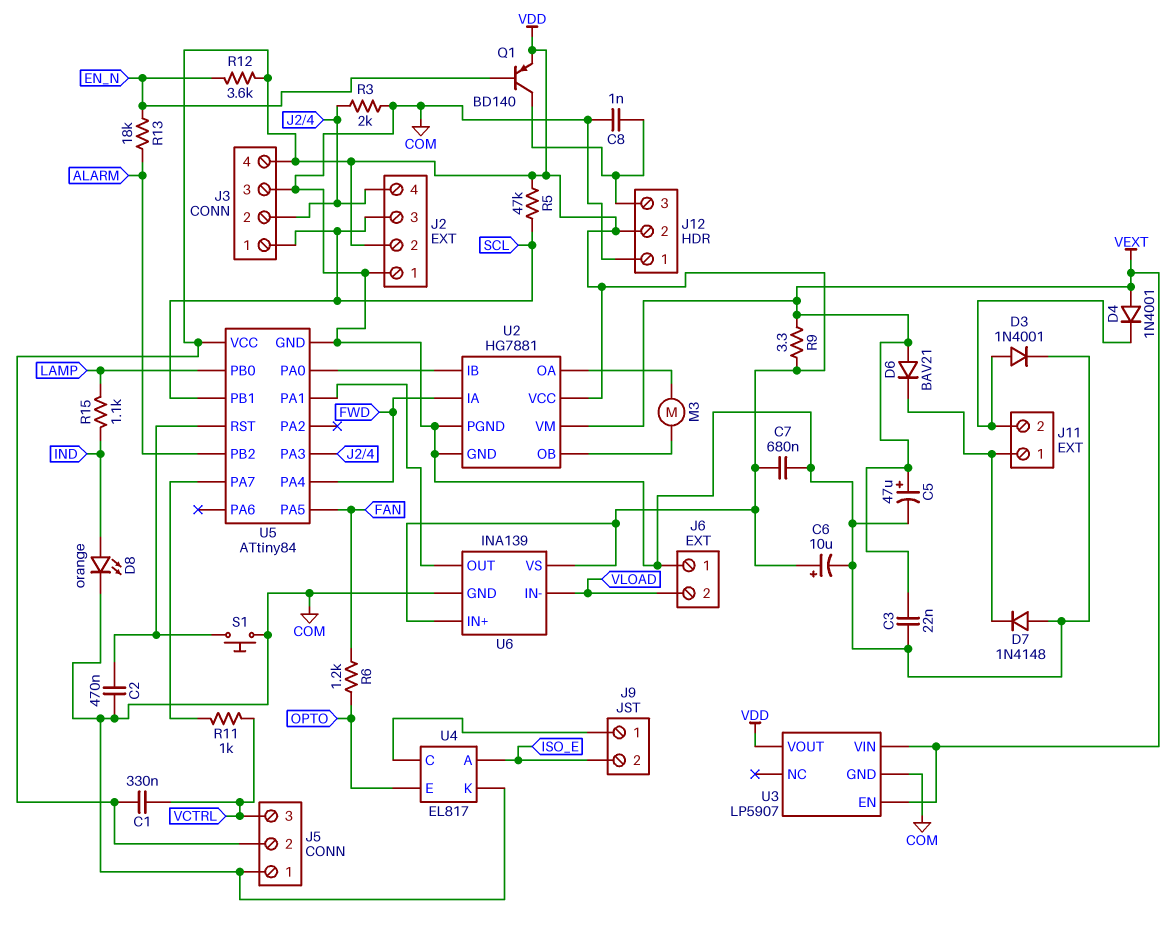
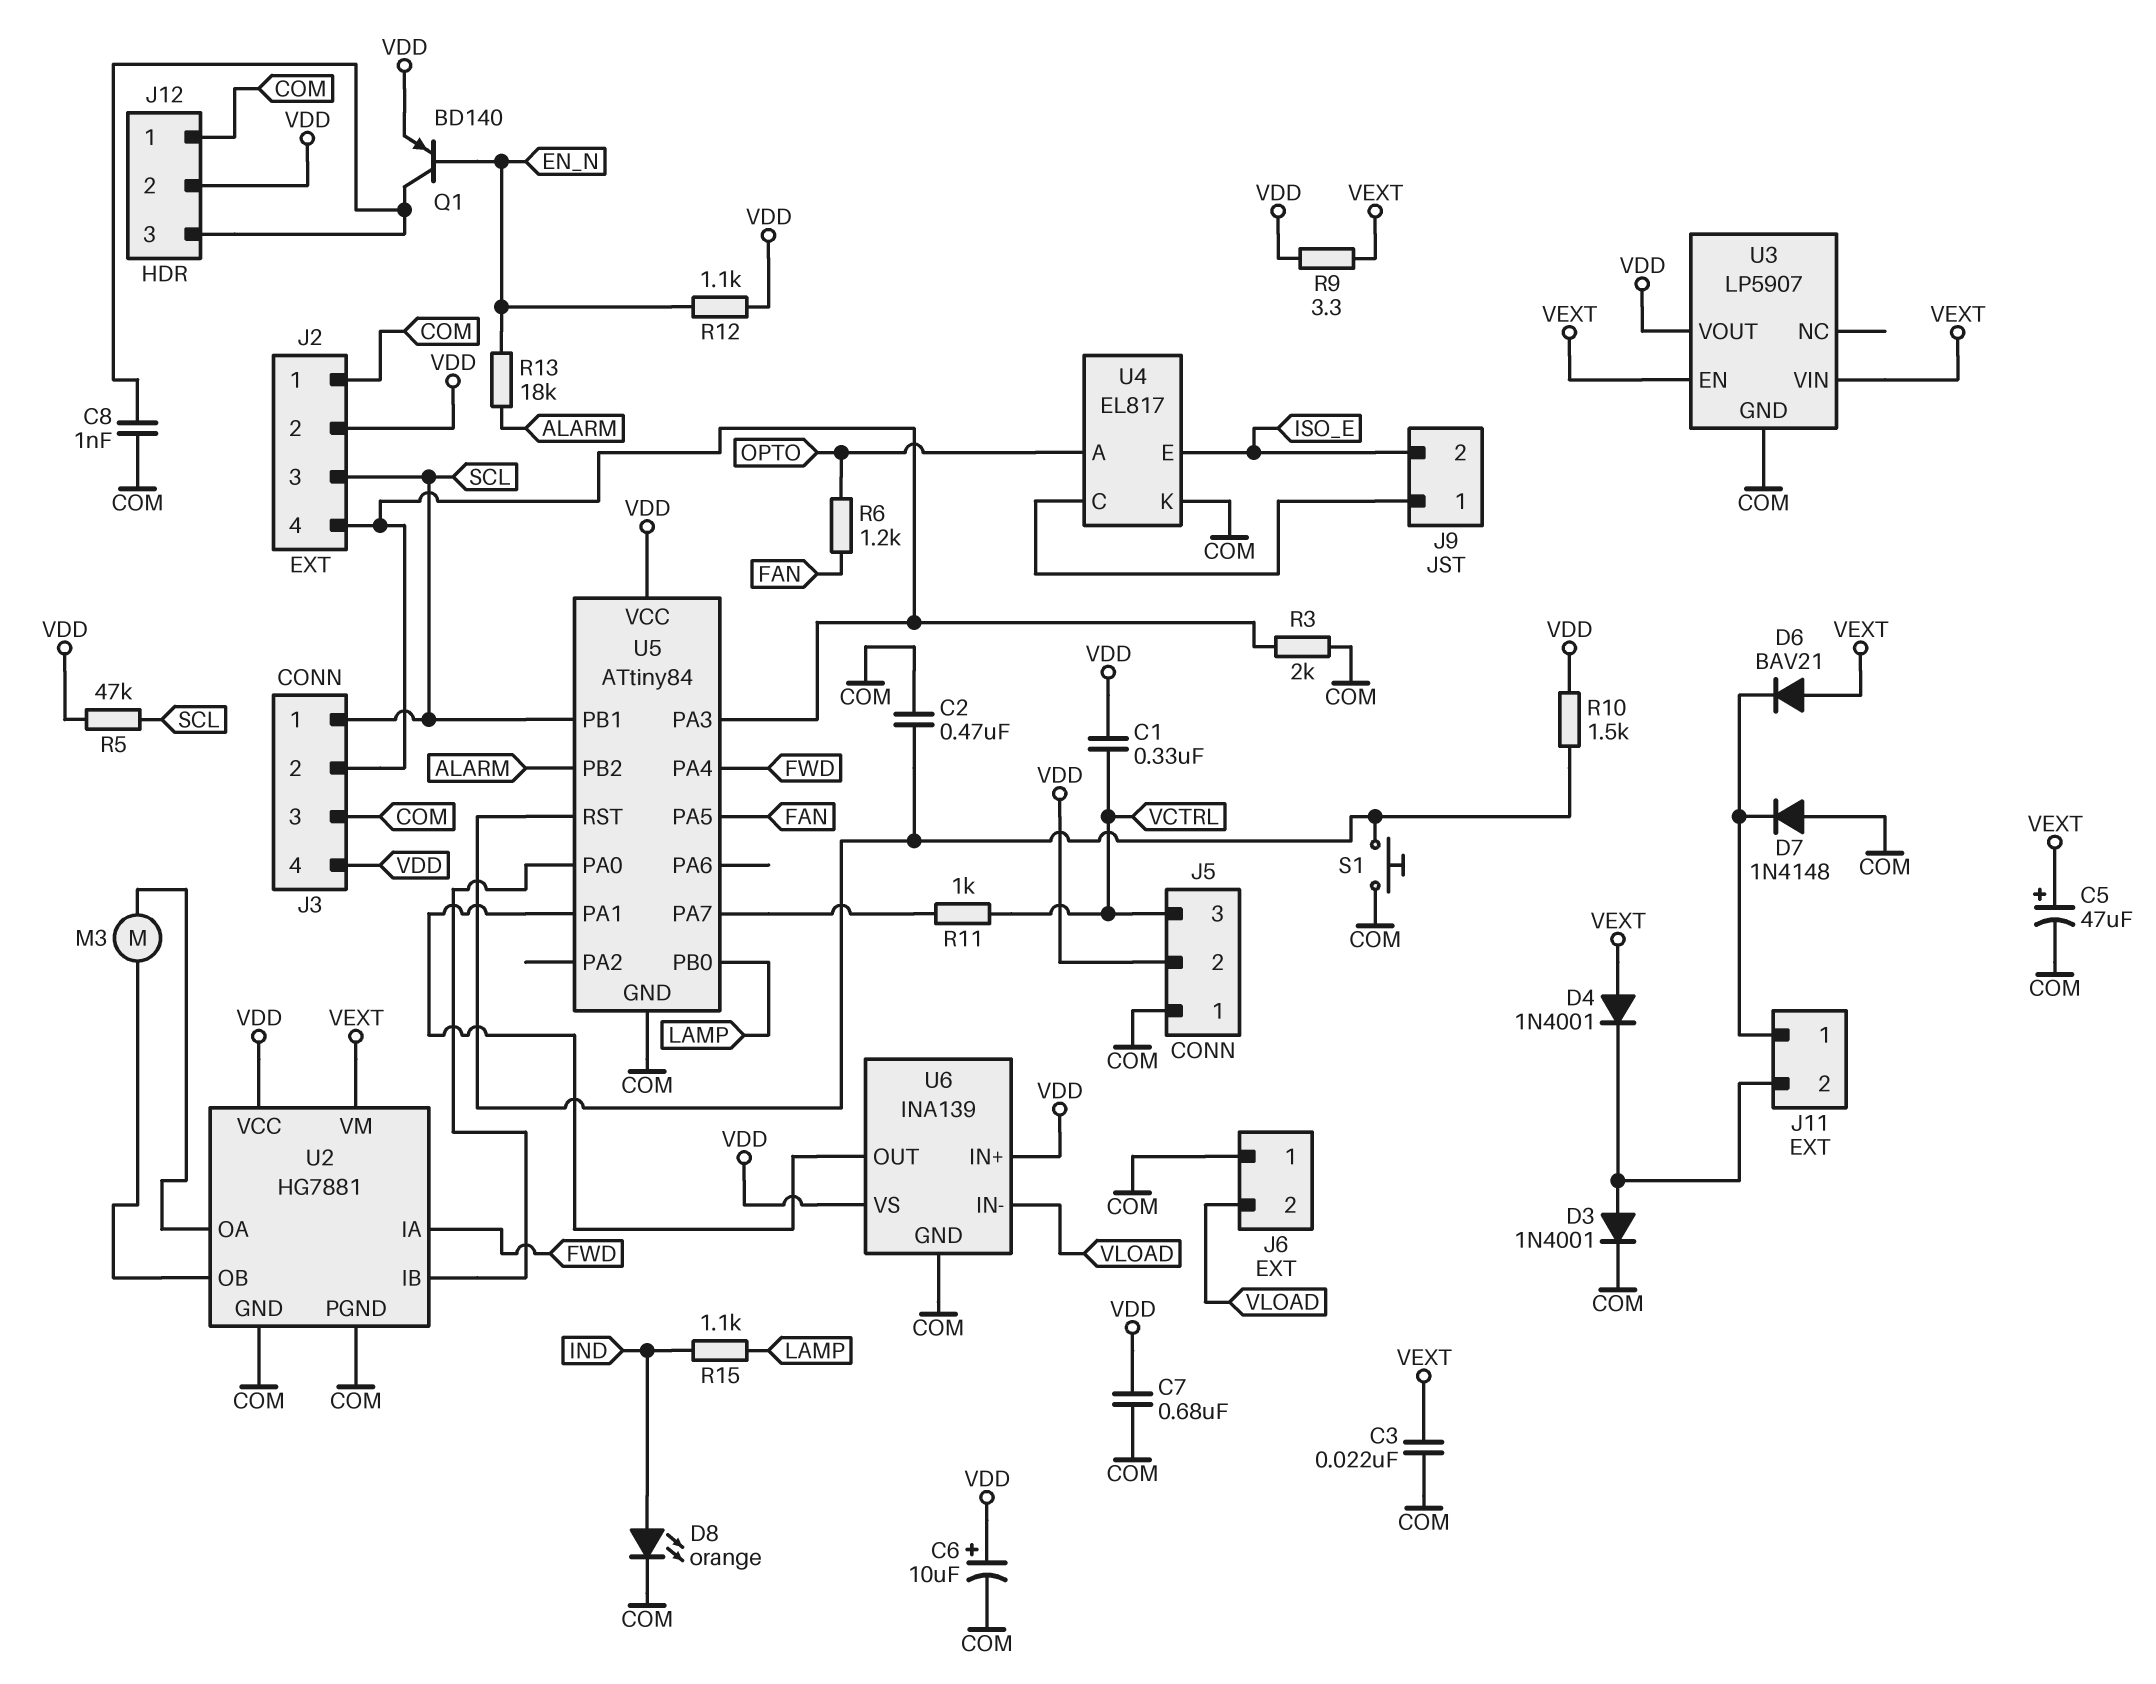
R10: none -> 1.5k (U5/RST, VDD)
R12: 3.6k (EN_N, VDD) -> 1.1k (EN_N, VDD)
U4 pin A: ISO_E -> OPTO
U4 pin E: OPTO -> ISO_E

